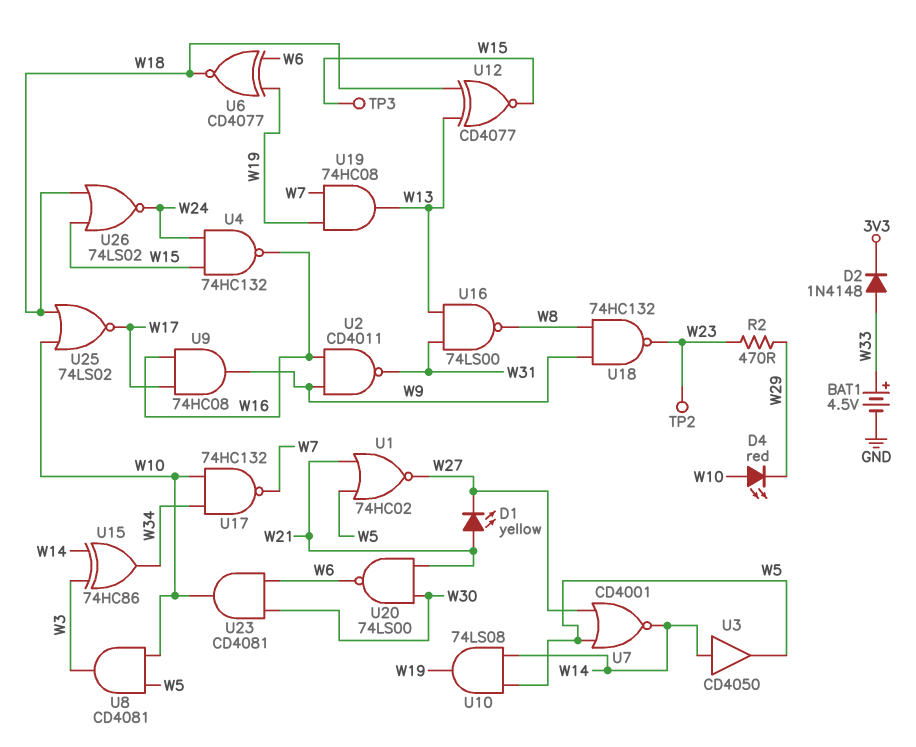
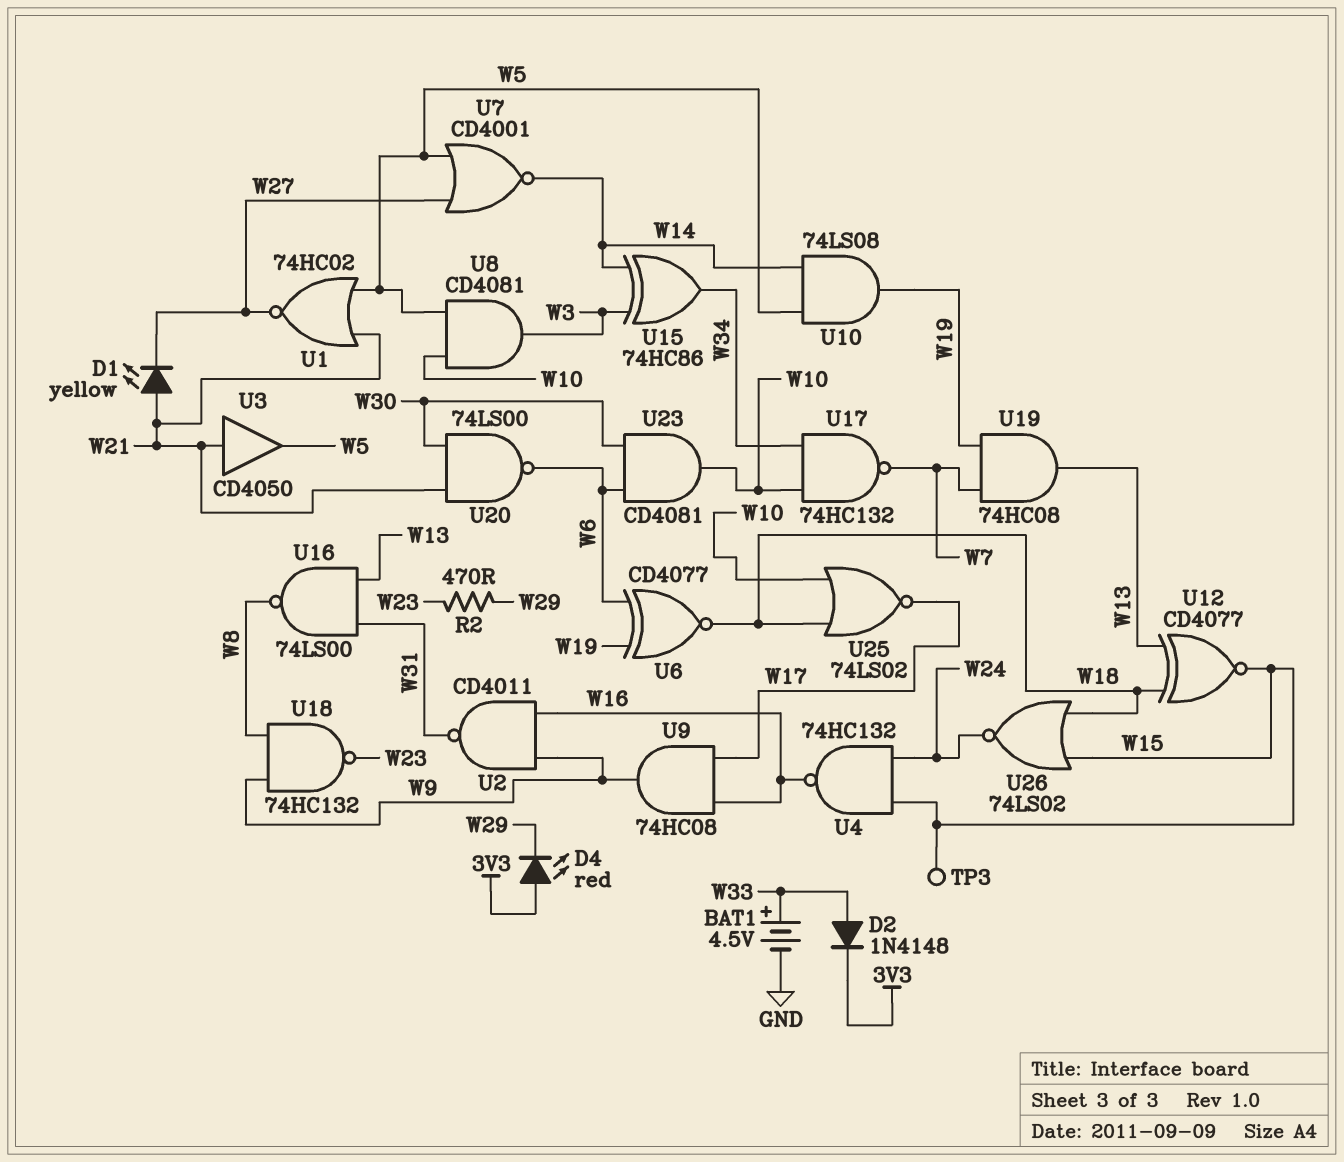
D4: LED red (A W10, K W29) -> LED red (A 3V3, K W29)
TP2: test point (W23) -> none
U3: buffer CD4050 (in W14, out W5) -> buffer CD4050 (in W21, out W5)

